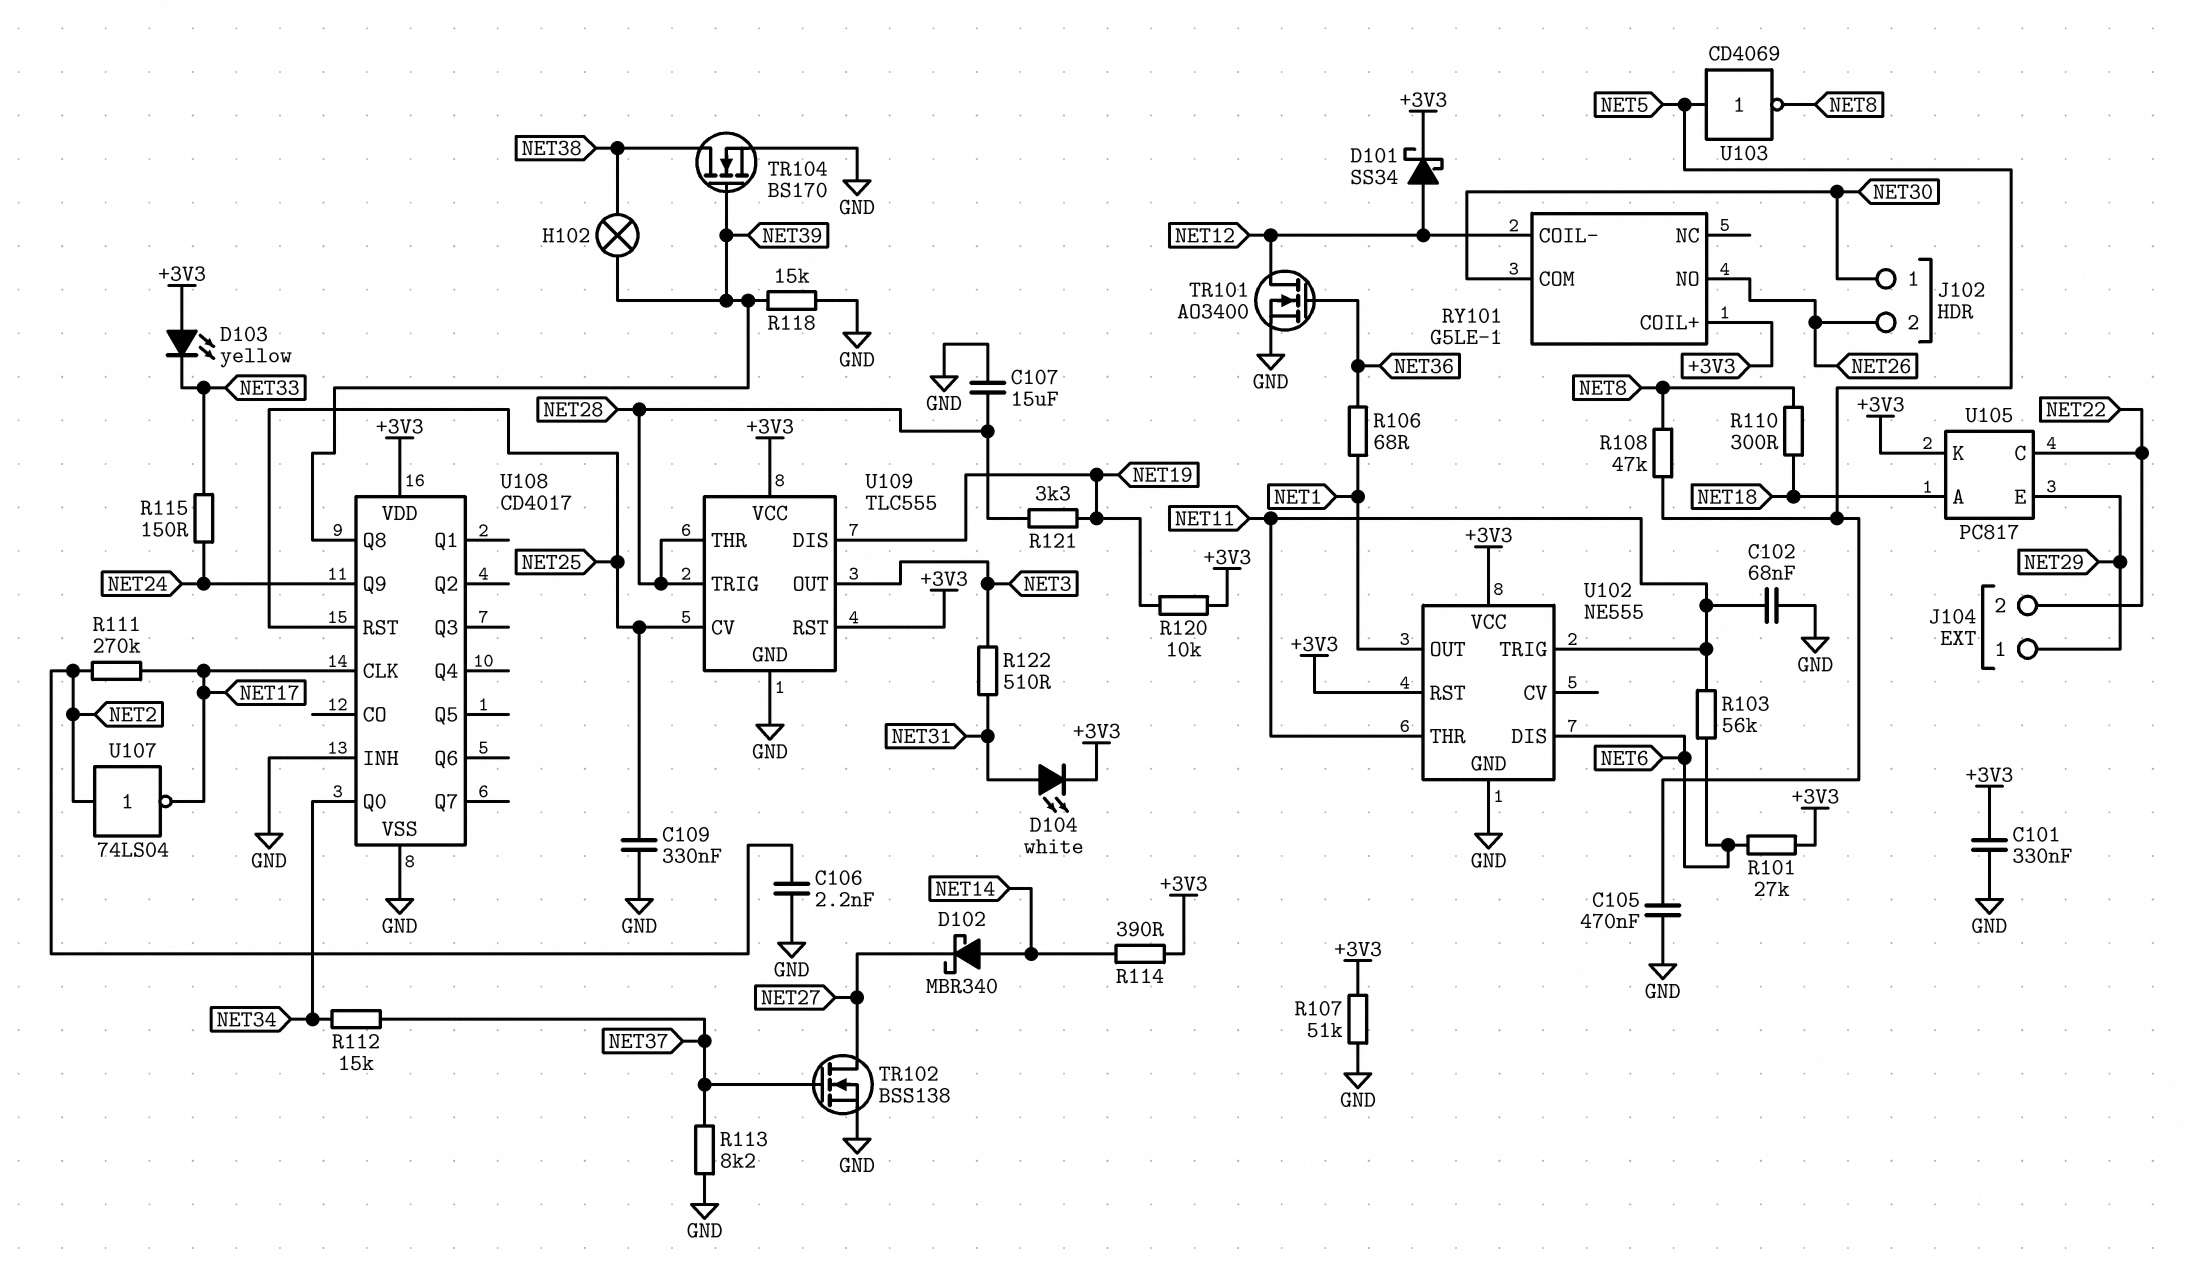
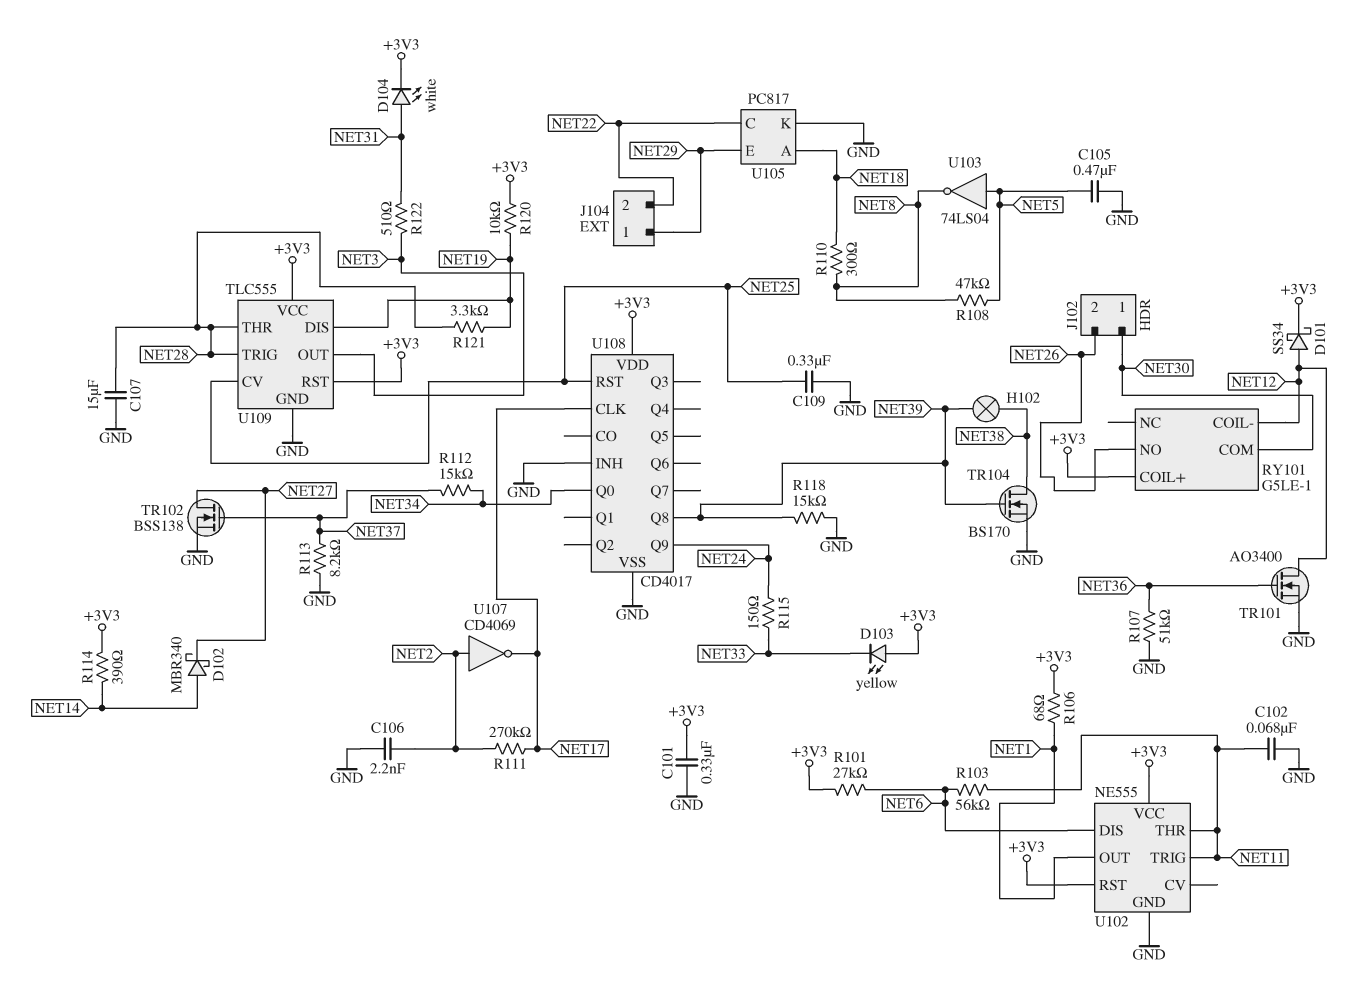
R106: 68 (NET1, NET36) -> 68 (+3V3, NET1)
R107: 51k (+3V3, GND) -> 51k (GND, NET36)
U103: NOT CD4069 (in NET5, out NET8) -> NOT 74LS04 (in NET5, out NET8)
U105 pin K: +3V3 -> GND
U107: NOT 74LS04 (in NET2, out NET17) -> NOT CD4069 (in NET2, out NET17)

